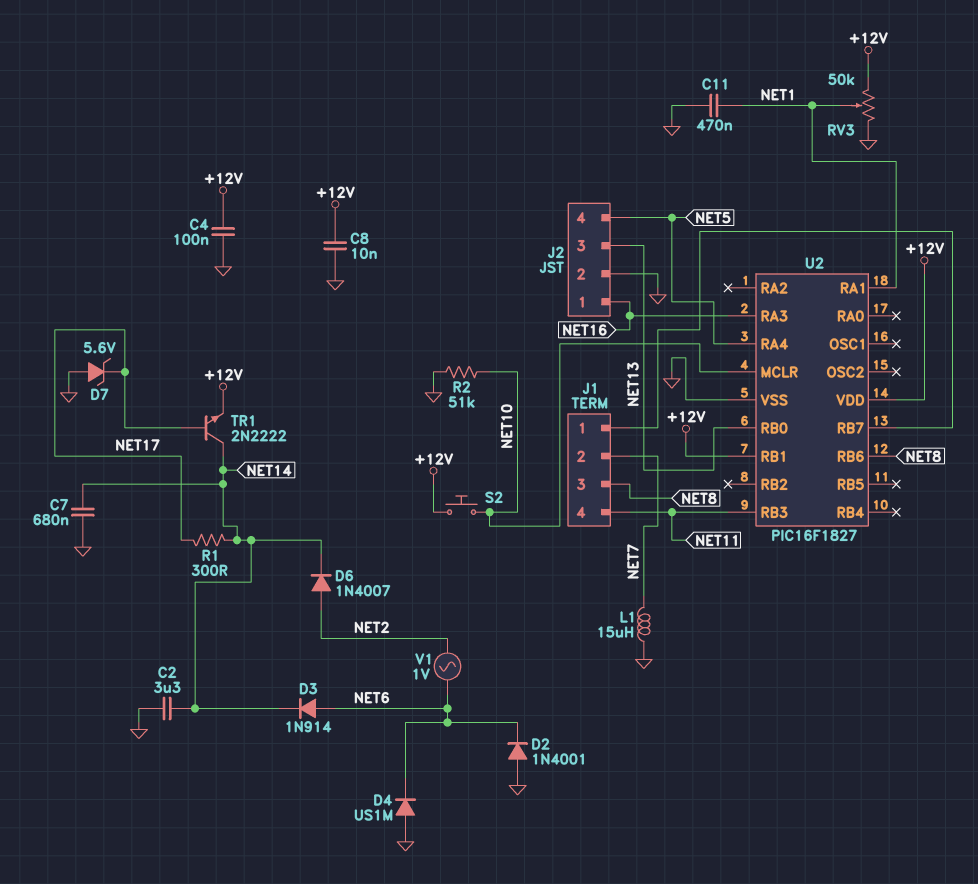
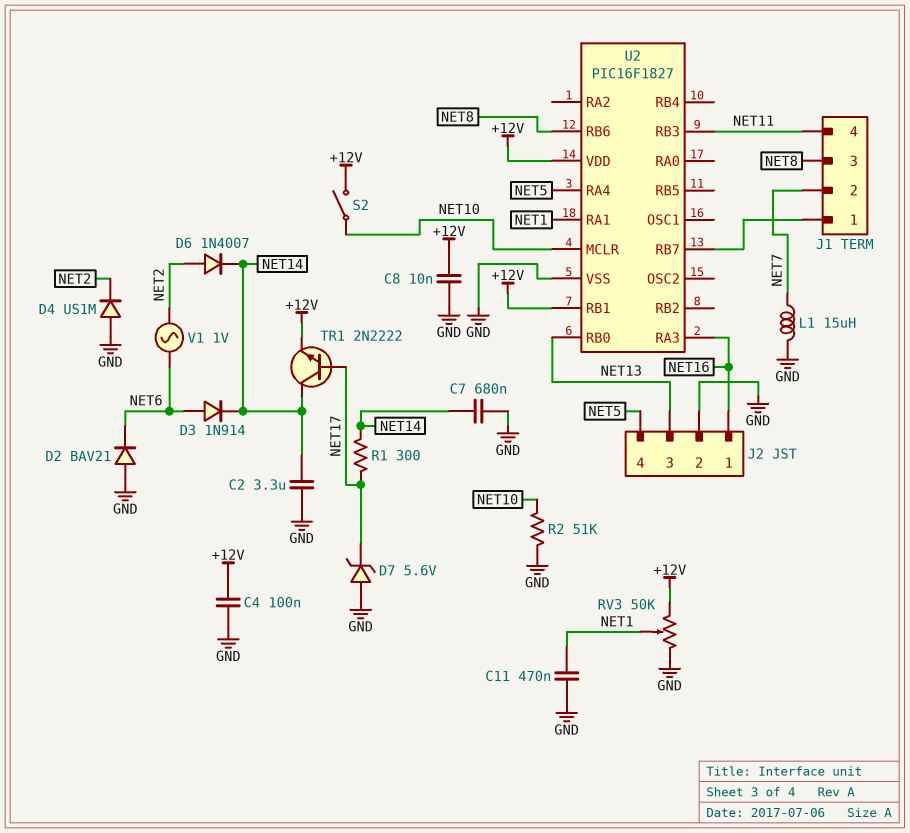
D2: diode 1N4001 (A GND, K NET6) -> diode BAV21 (A GND, K NET6)
D4: diode US1M (A GND, K NET6) -> diode US1M (A GND, K NET2)
S2: button (+12V, NET10) -> switch (+12V, NET10)

